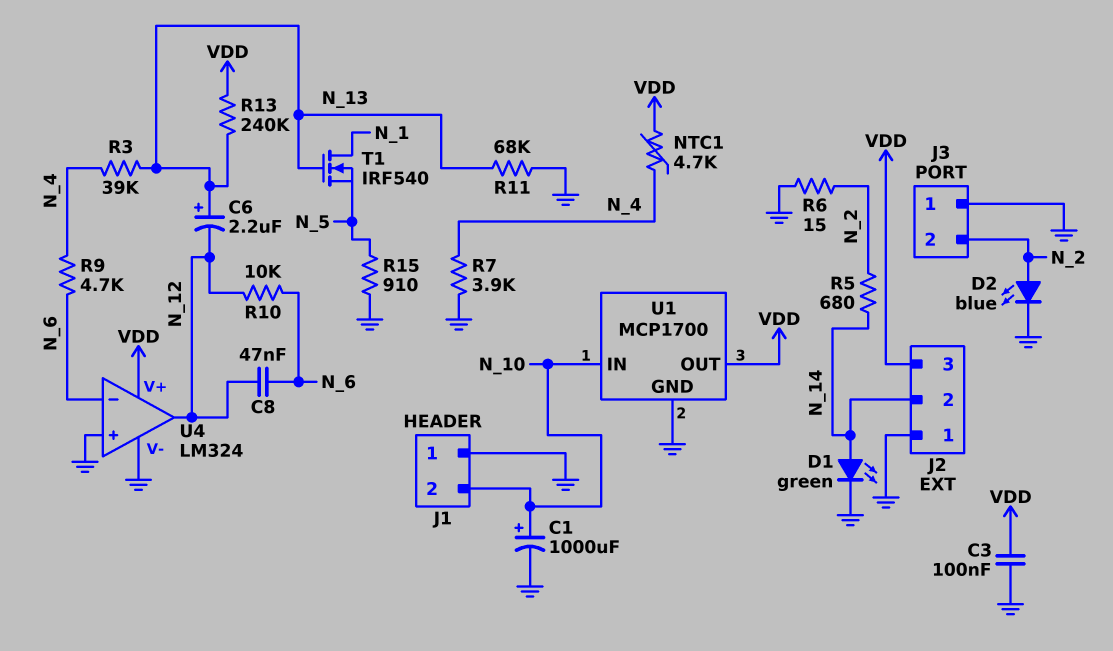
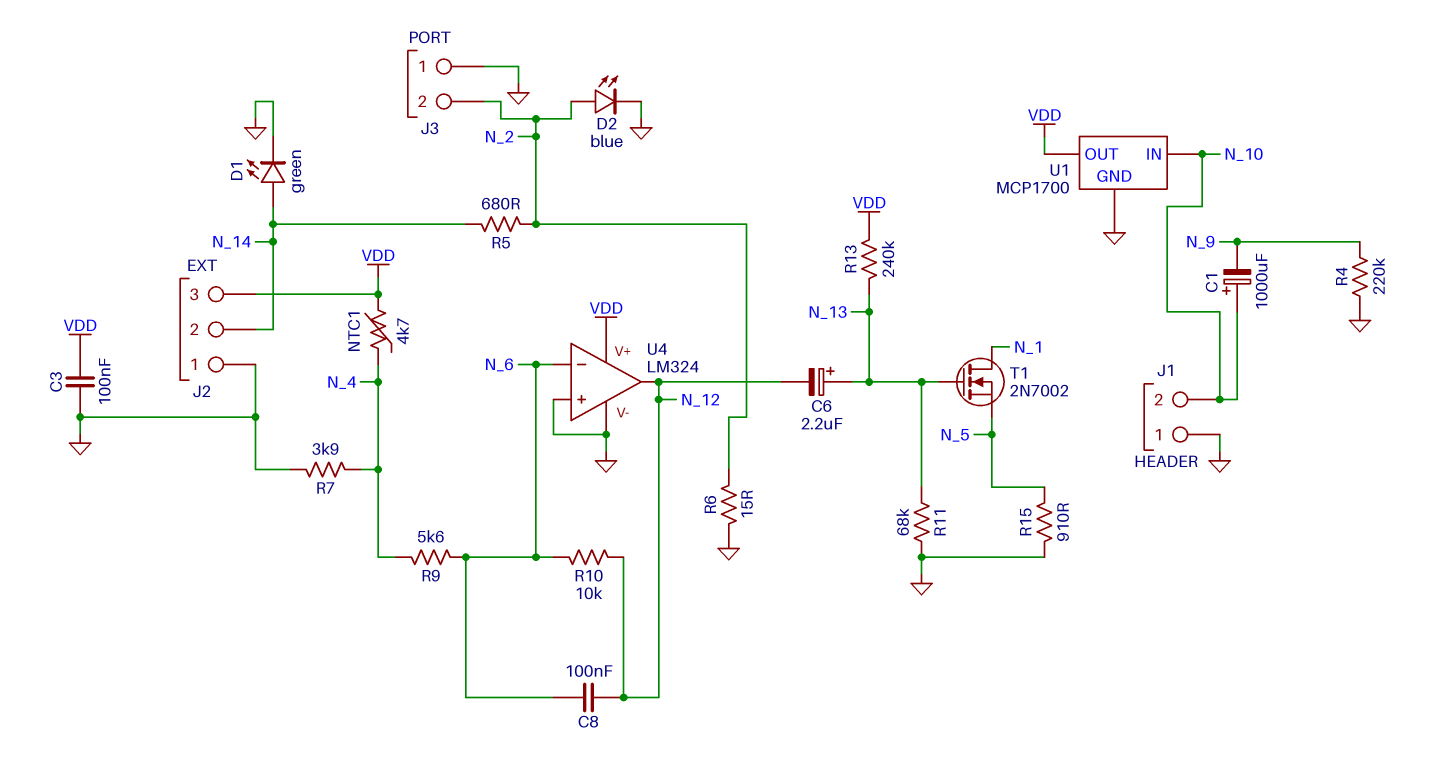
C1: 1000uF (plus N_10, minus GND) -> 1000uF (plus N_10, minus N_9)
C8: 47nF (N_6, N_12) -> 100nF (N_6, N_12)
R3: 39k (N_4, N_13) -> none
R4: none -> 220k (GND, N_9)
R9: 4.7k (N_4, N_6) -> 5.6k (N_4, N_6)
T1: NMOS IRF540 (G N_13, D N_1, S N_5) -> NMOS 2N7002 (G N_13, D N_1, S N_5)

